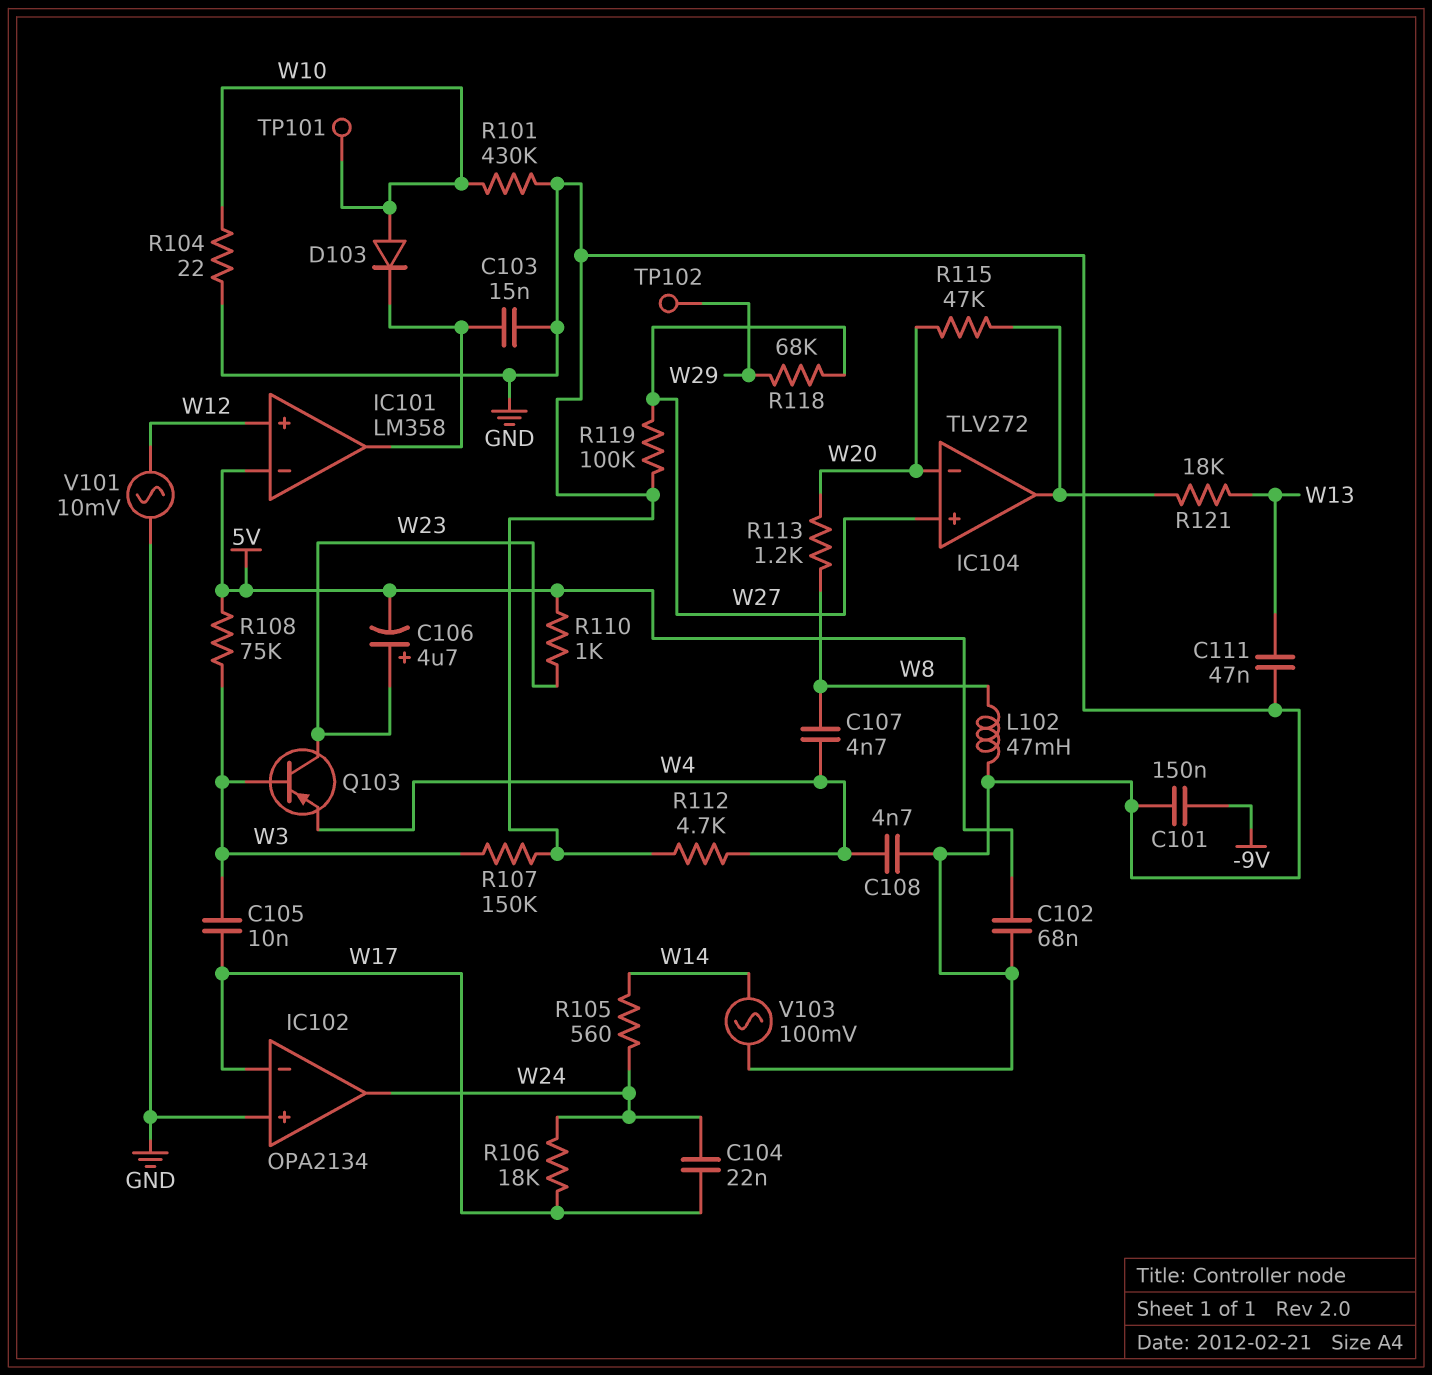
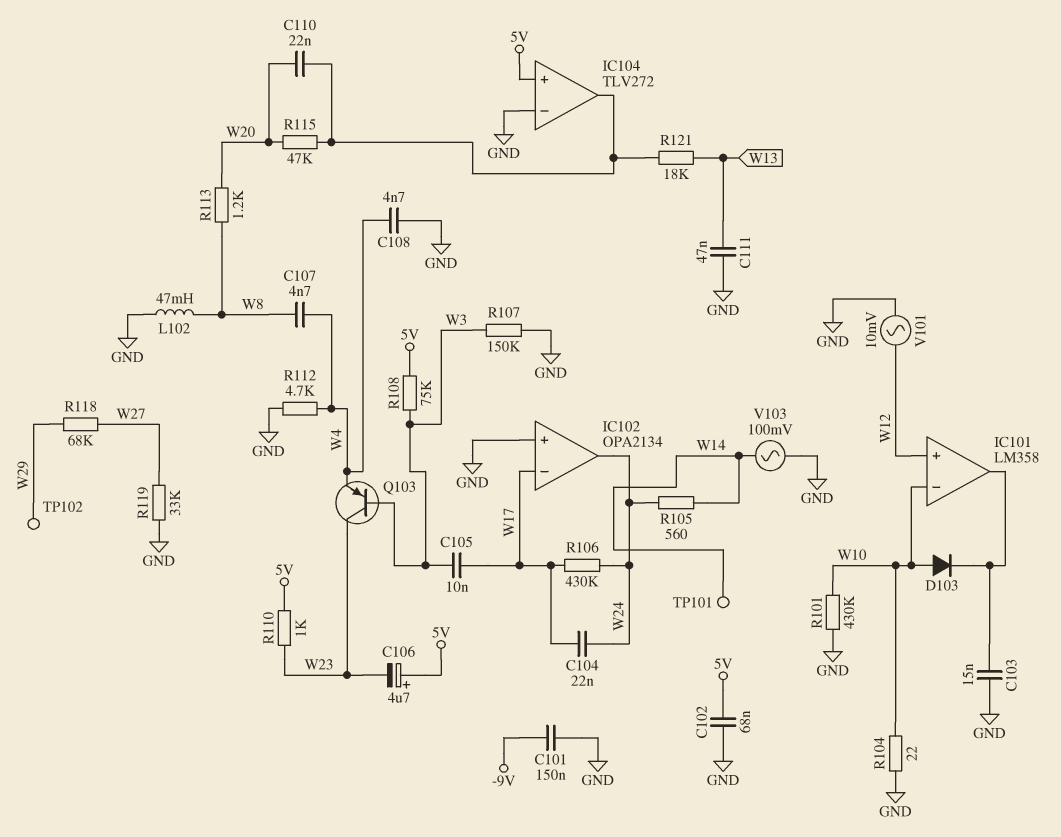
C106: 4.7uF (plus W23, minus 5V) -> 4.7uF (plus 5V, minus W23)
C110: none -> 22nF (IC104/out, W20)
IC101 pin in-: 5V -> W10
IC104 pin in+: W27 -> 5V
IC104 pin in-: W20 -> GND
R106: 18k (W17, W24) -> 430k (W17, W24)
R119: 100k (GND, W27) -> 33k (GND, W27)
TP101: test point (W10) -> test point (W14)

